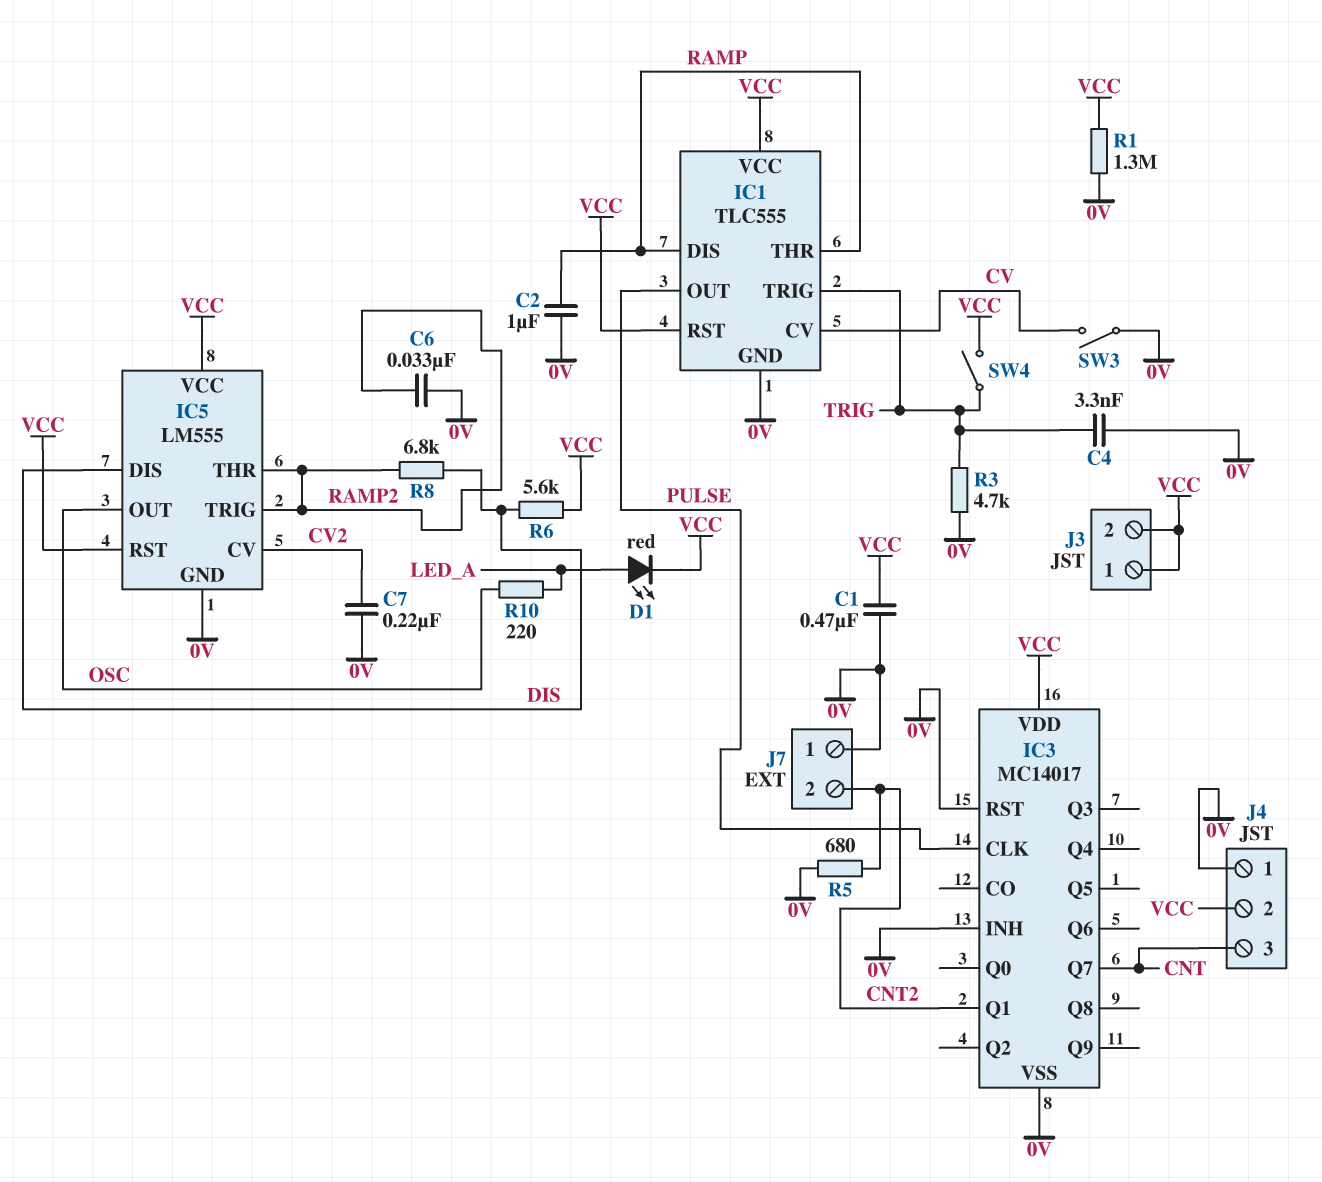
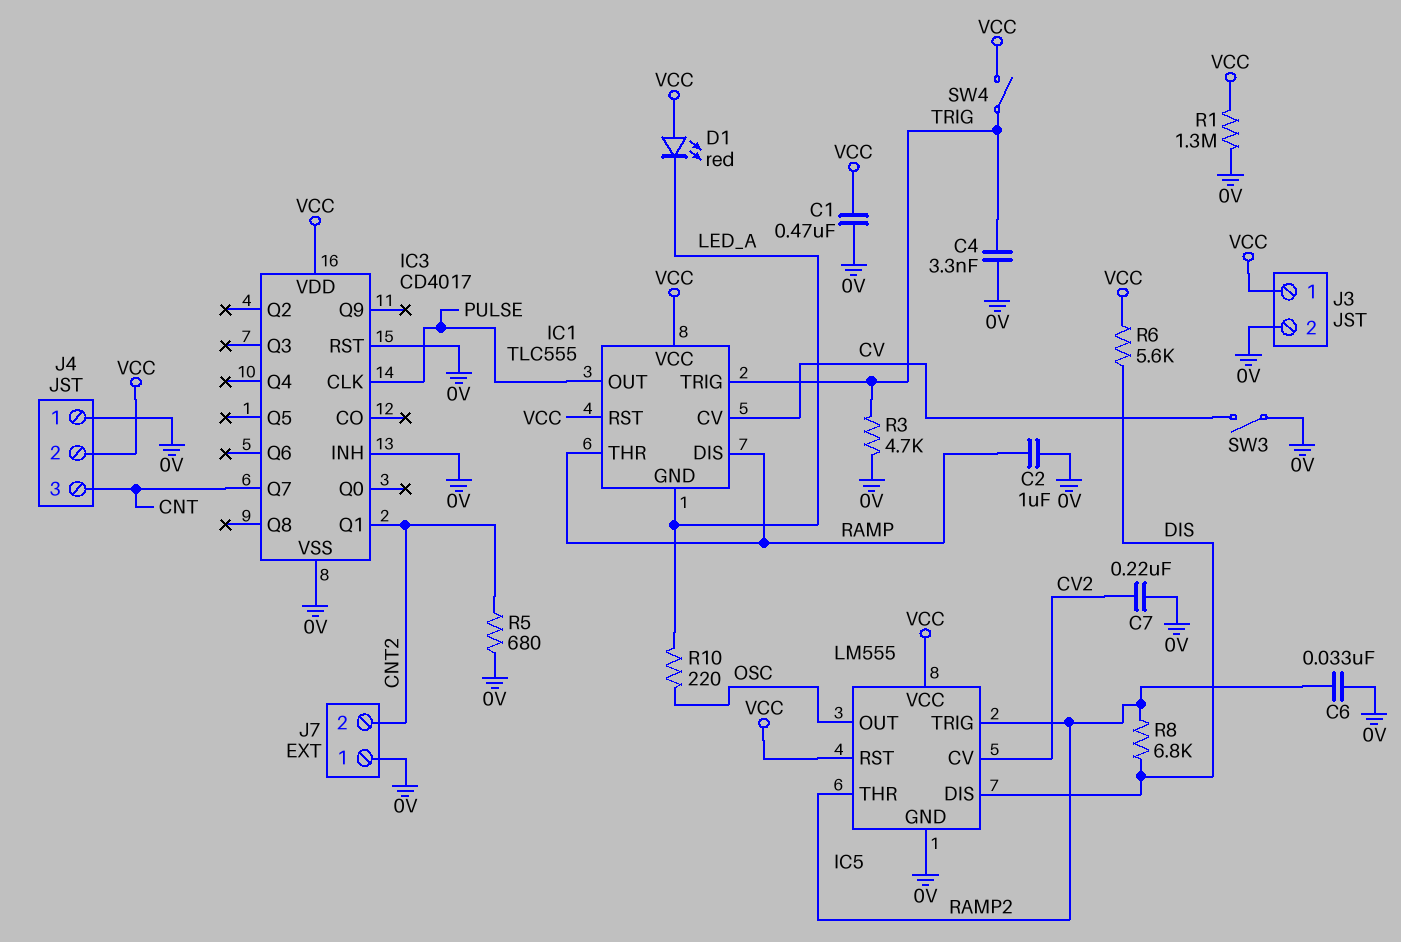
D1: LED red (A LED_A, K VCC) -> LED red (A VCC, K LED_A)
IC1 pin GND: 0V -> LED_A
IC3: MC14017 -> CD4017
J3 pin 2: VCC -> 0V

